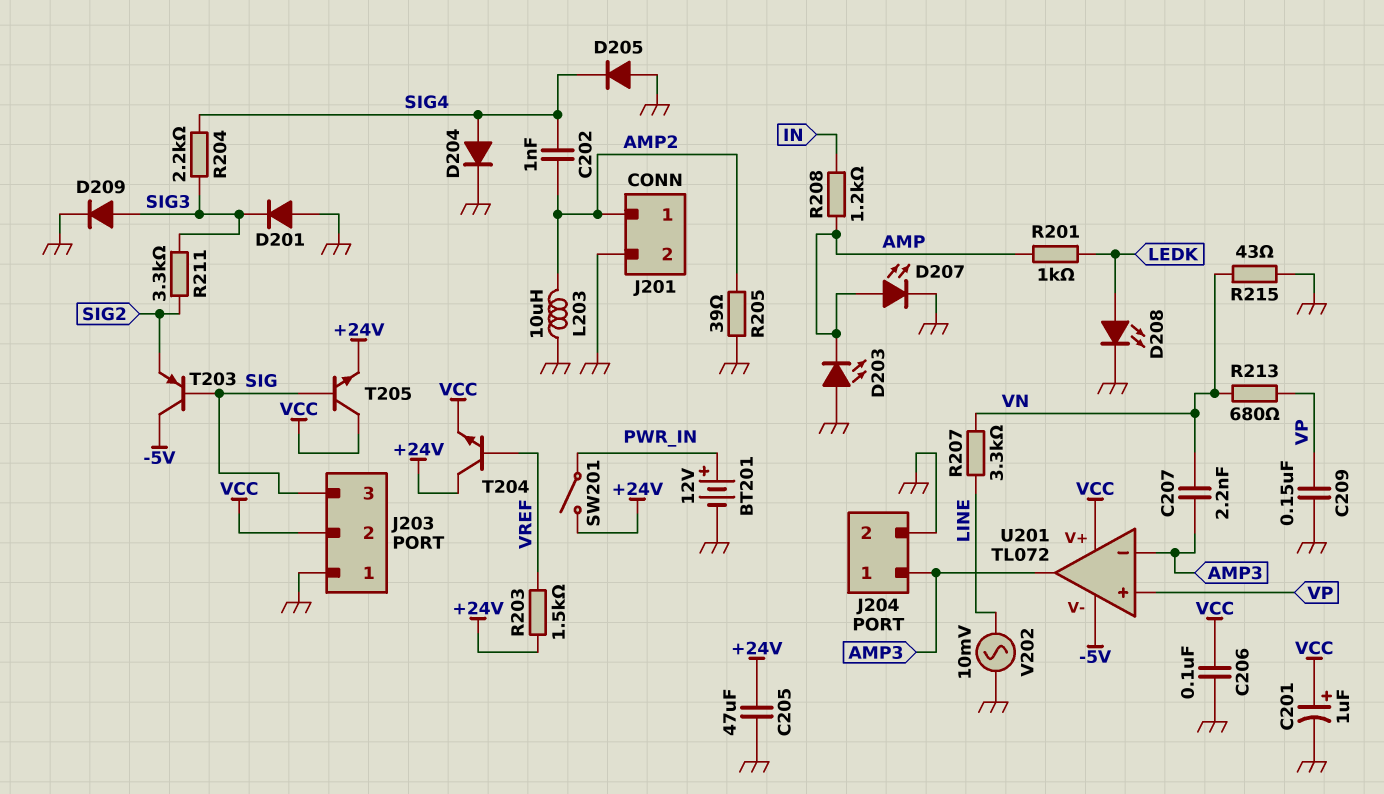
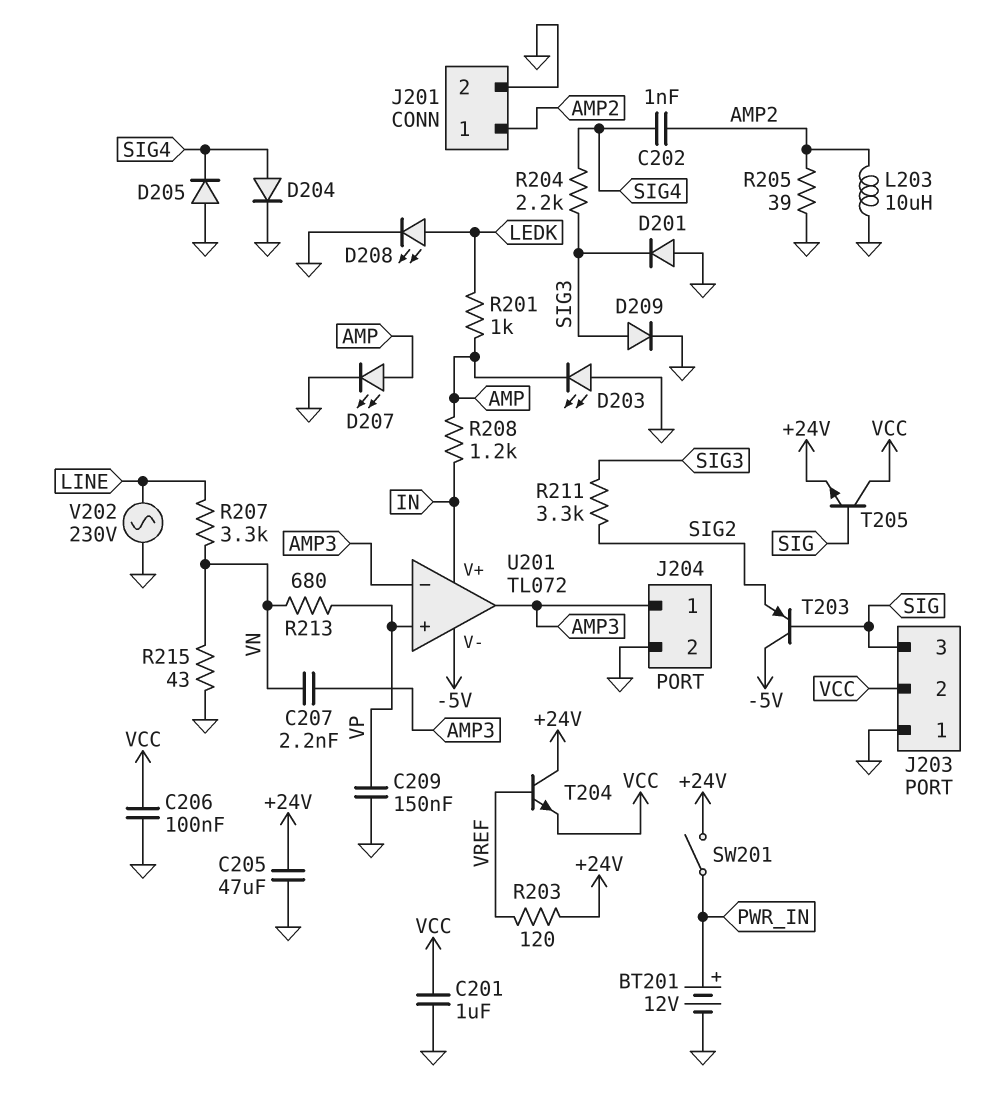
C201: 1uF (plus VCC, minus GND) -> 1uF (GND, VCC)
R203: 1.5k (+24V, VREF) -> 120 (+24V, VREF)
U201 pin V+: VCC -> IN
V202: AC 10mV (GND, LINE) -> AC 230V (GND, LINE)

